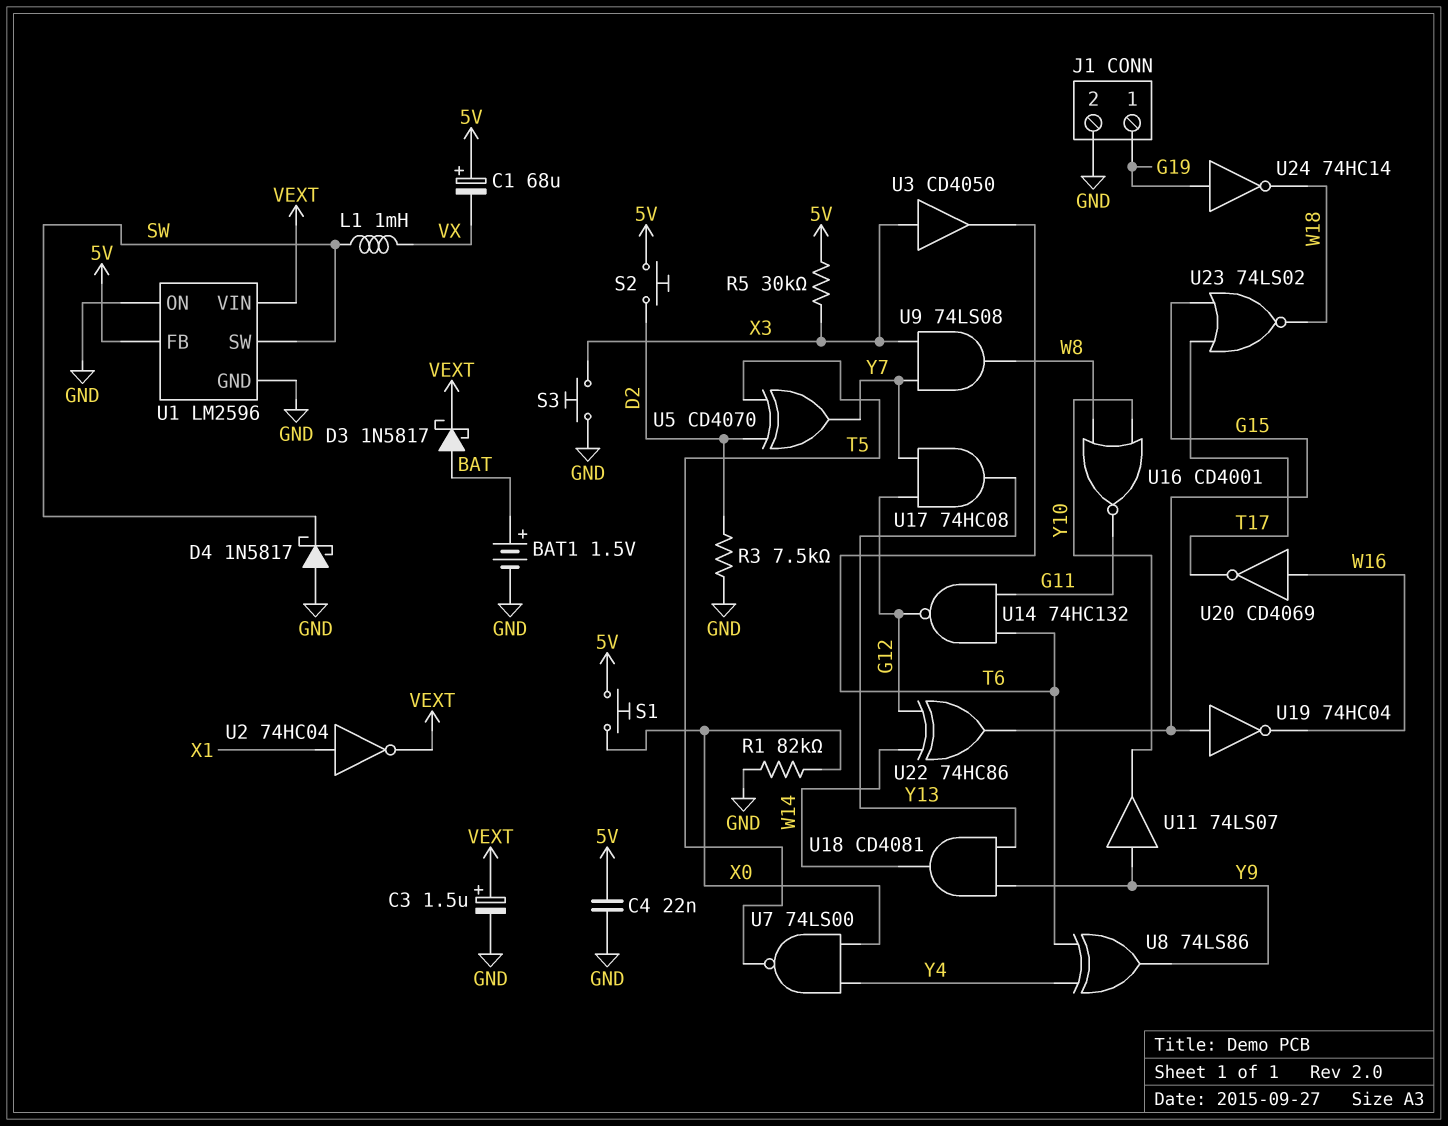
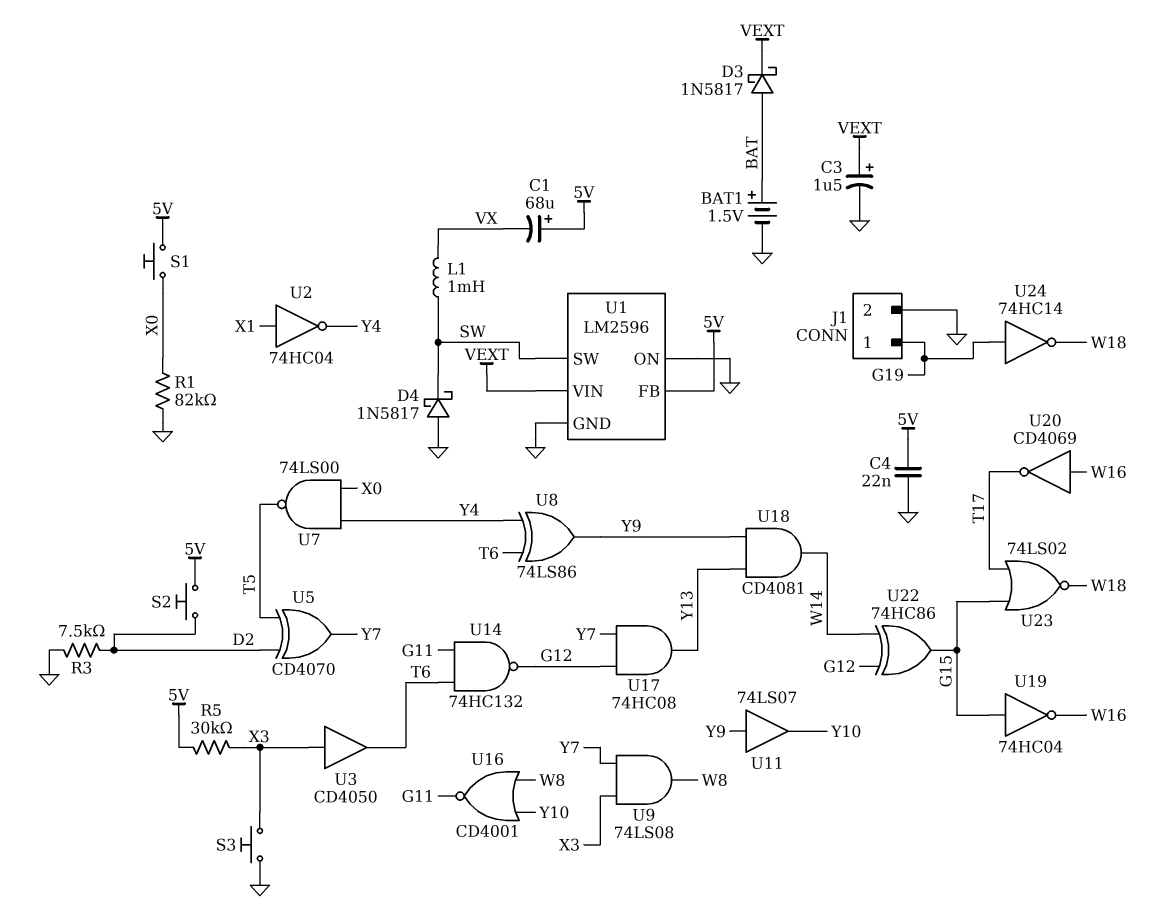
U2: NOT 74HC04 (in X1, out VEXT) -> NOT 74HC04 (in X1, out Y4)

